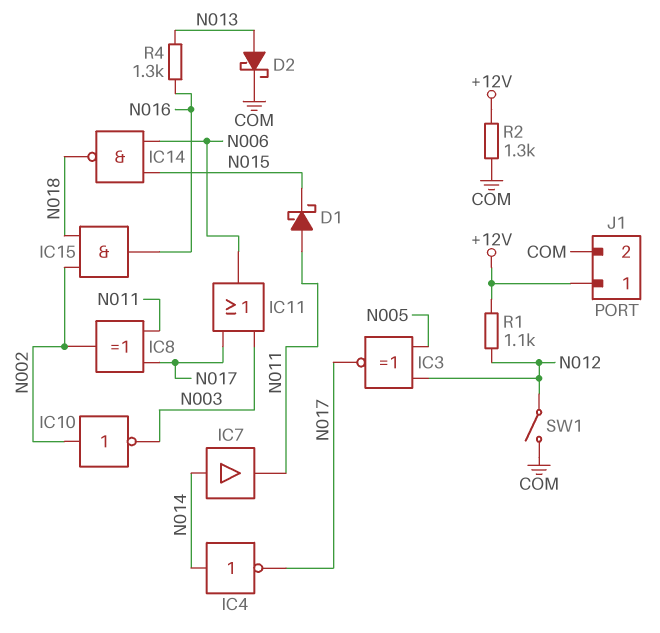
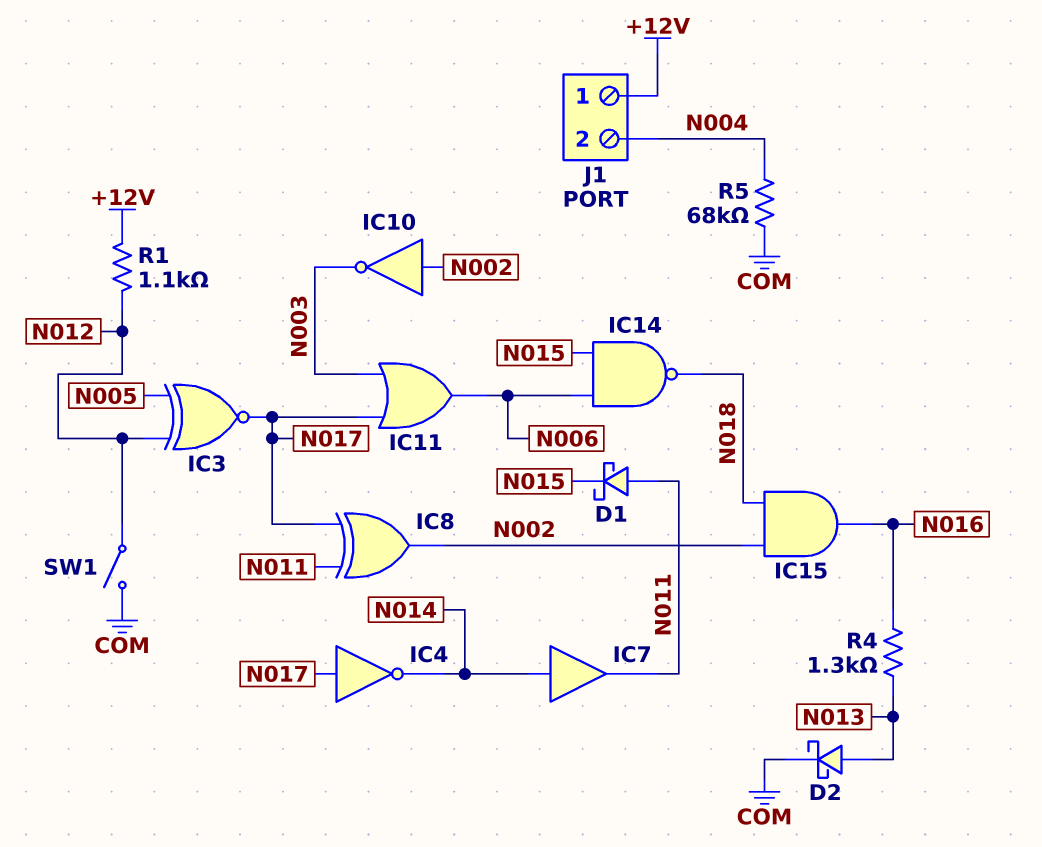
IC4: NOT (in N014, out N017) -> NOT (in N017, out N014)
J1 pin 2: COM -> N004
R2: 1.3k (+12V, COM) -> none
R5: none -> 68k (COM, N004)

